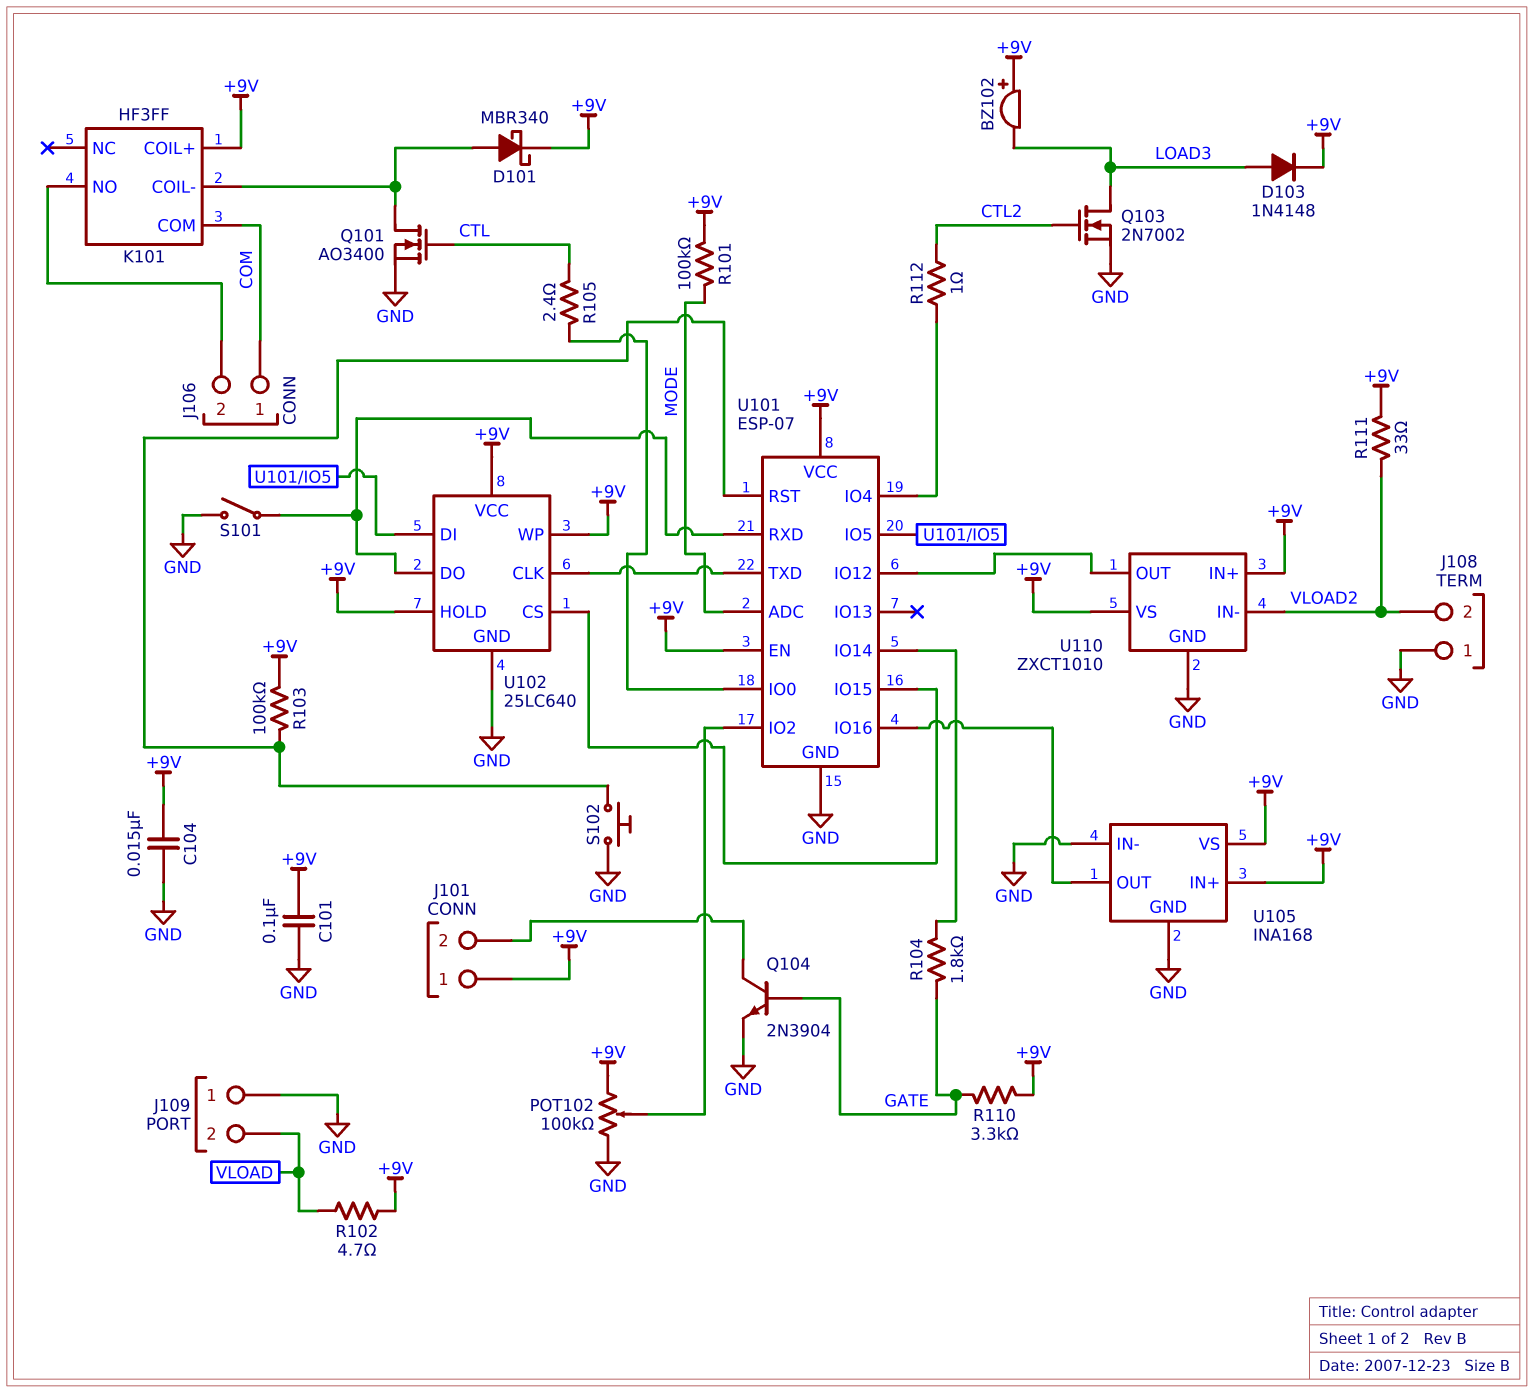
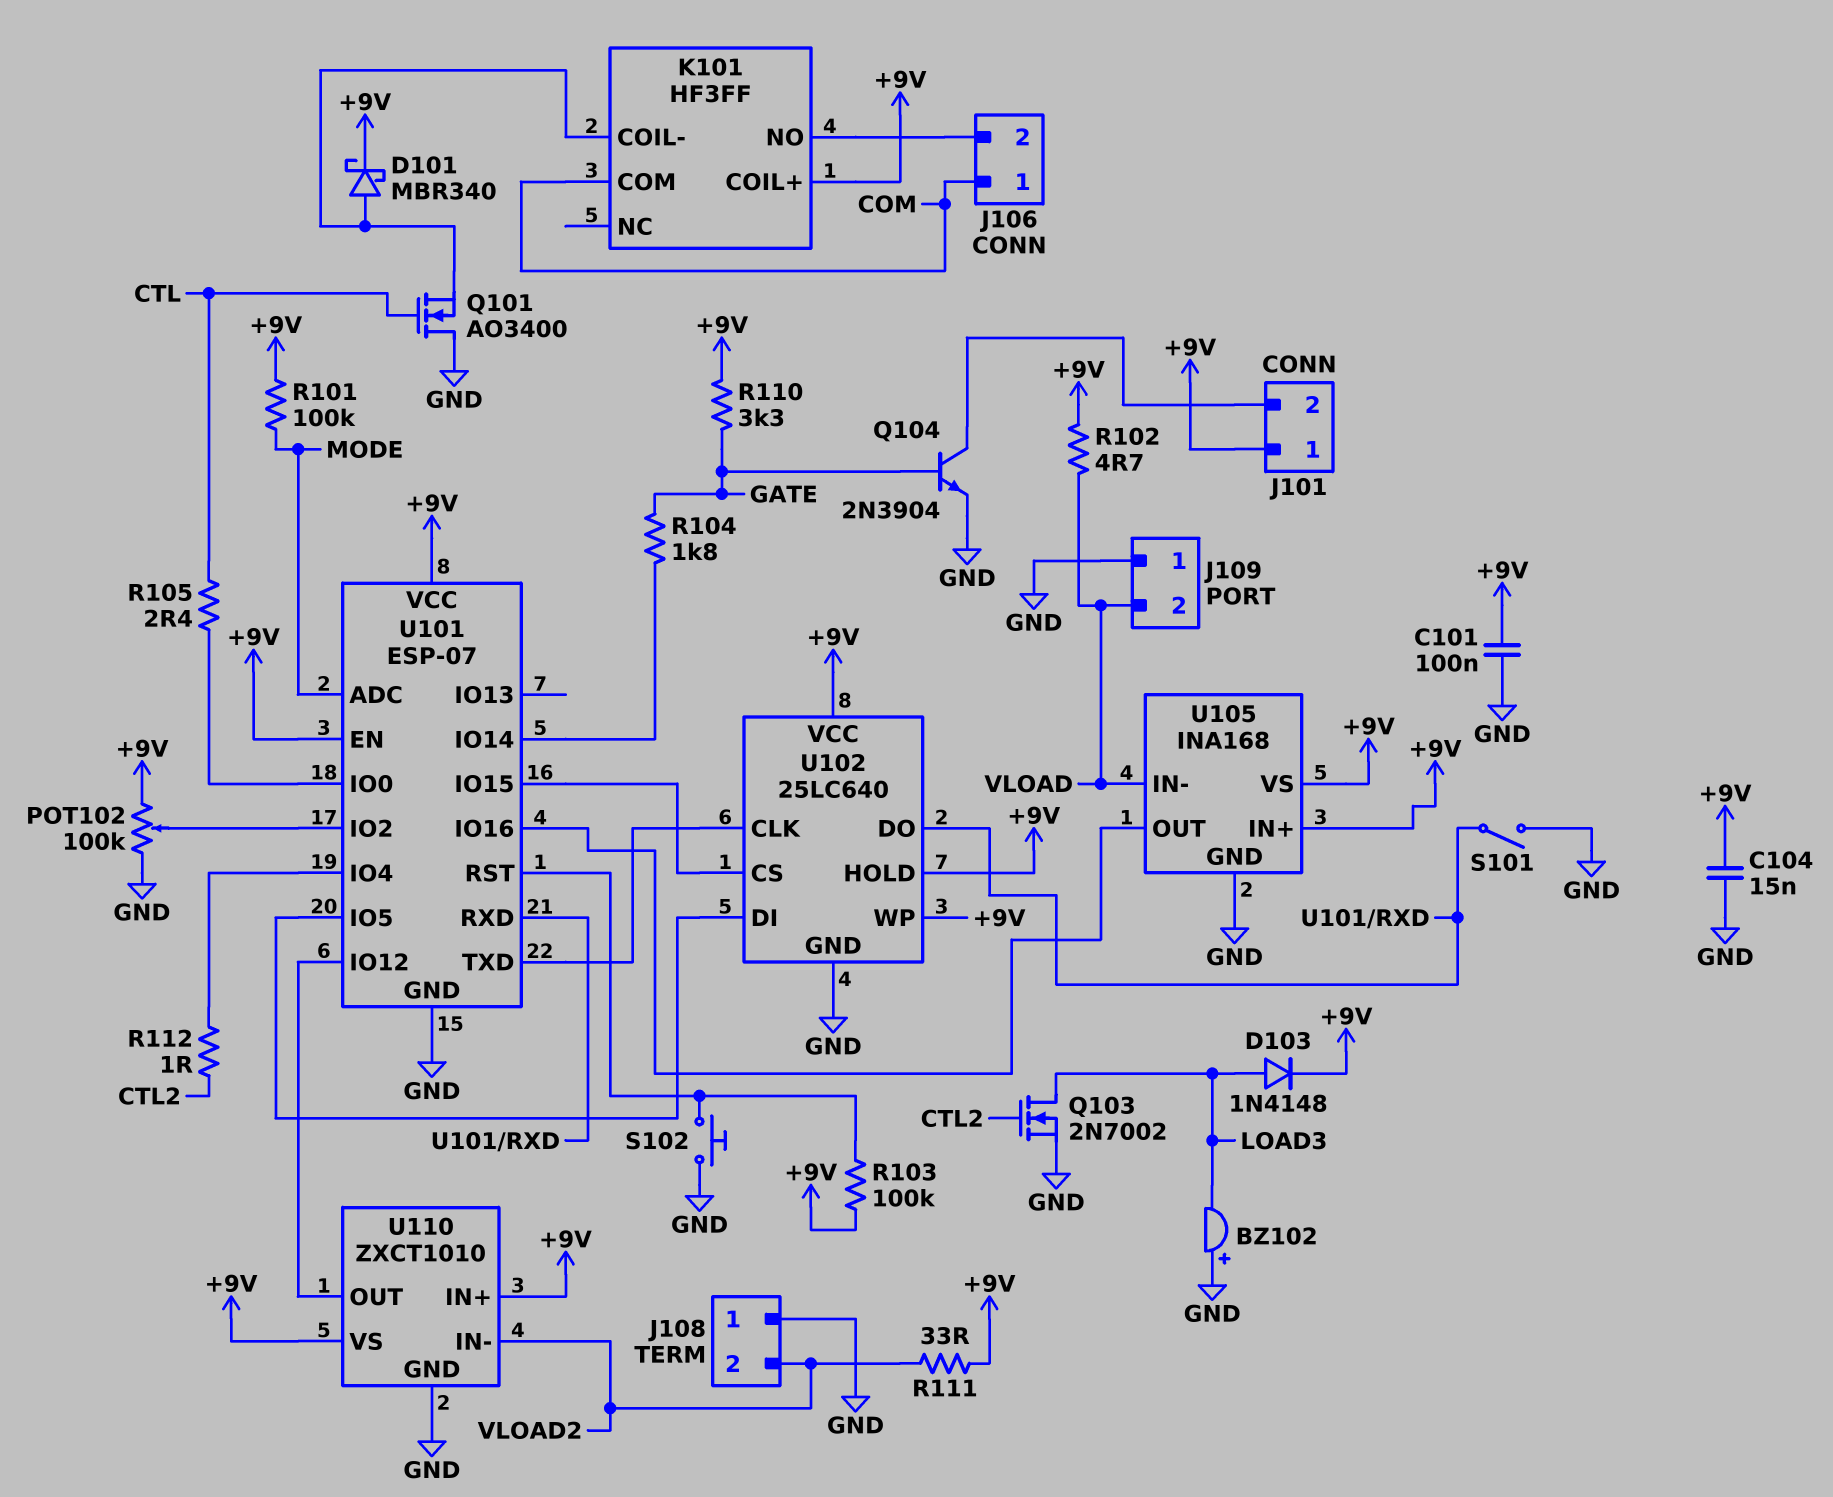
BZ102: buzzer (plus +9V, minus LOAD3) -> buzzer (plus GND, minus LOAD3)
Q101: NMOS AO3400 (G CTL, D K101/COIL-, S GND) -> NMOS AO3400 (G CTL, D GND, S K101/COIL-)
U105 pin IN-: GND -> VLOAD

